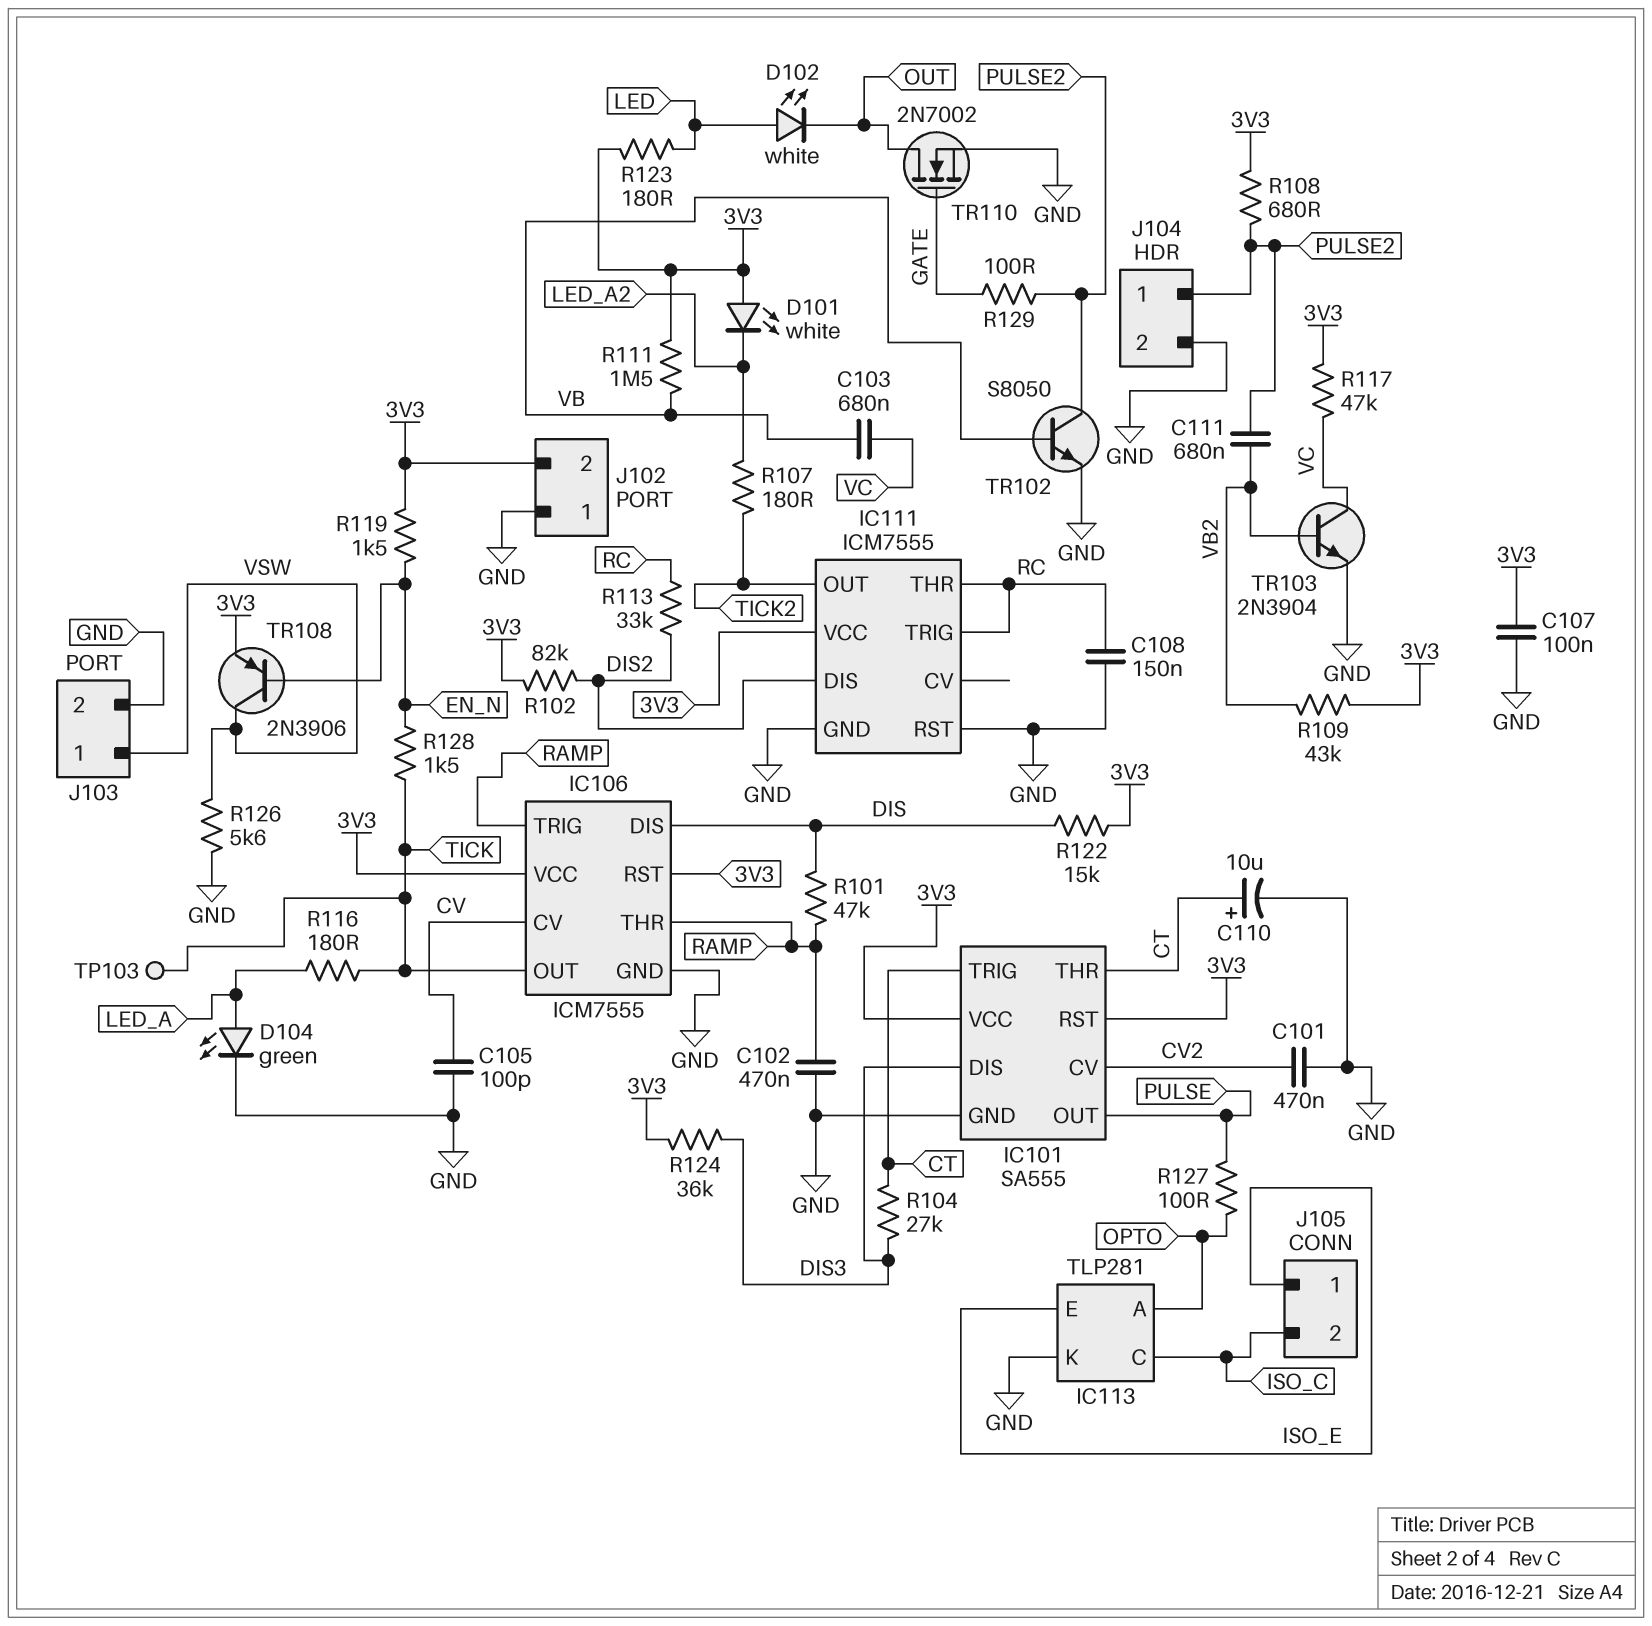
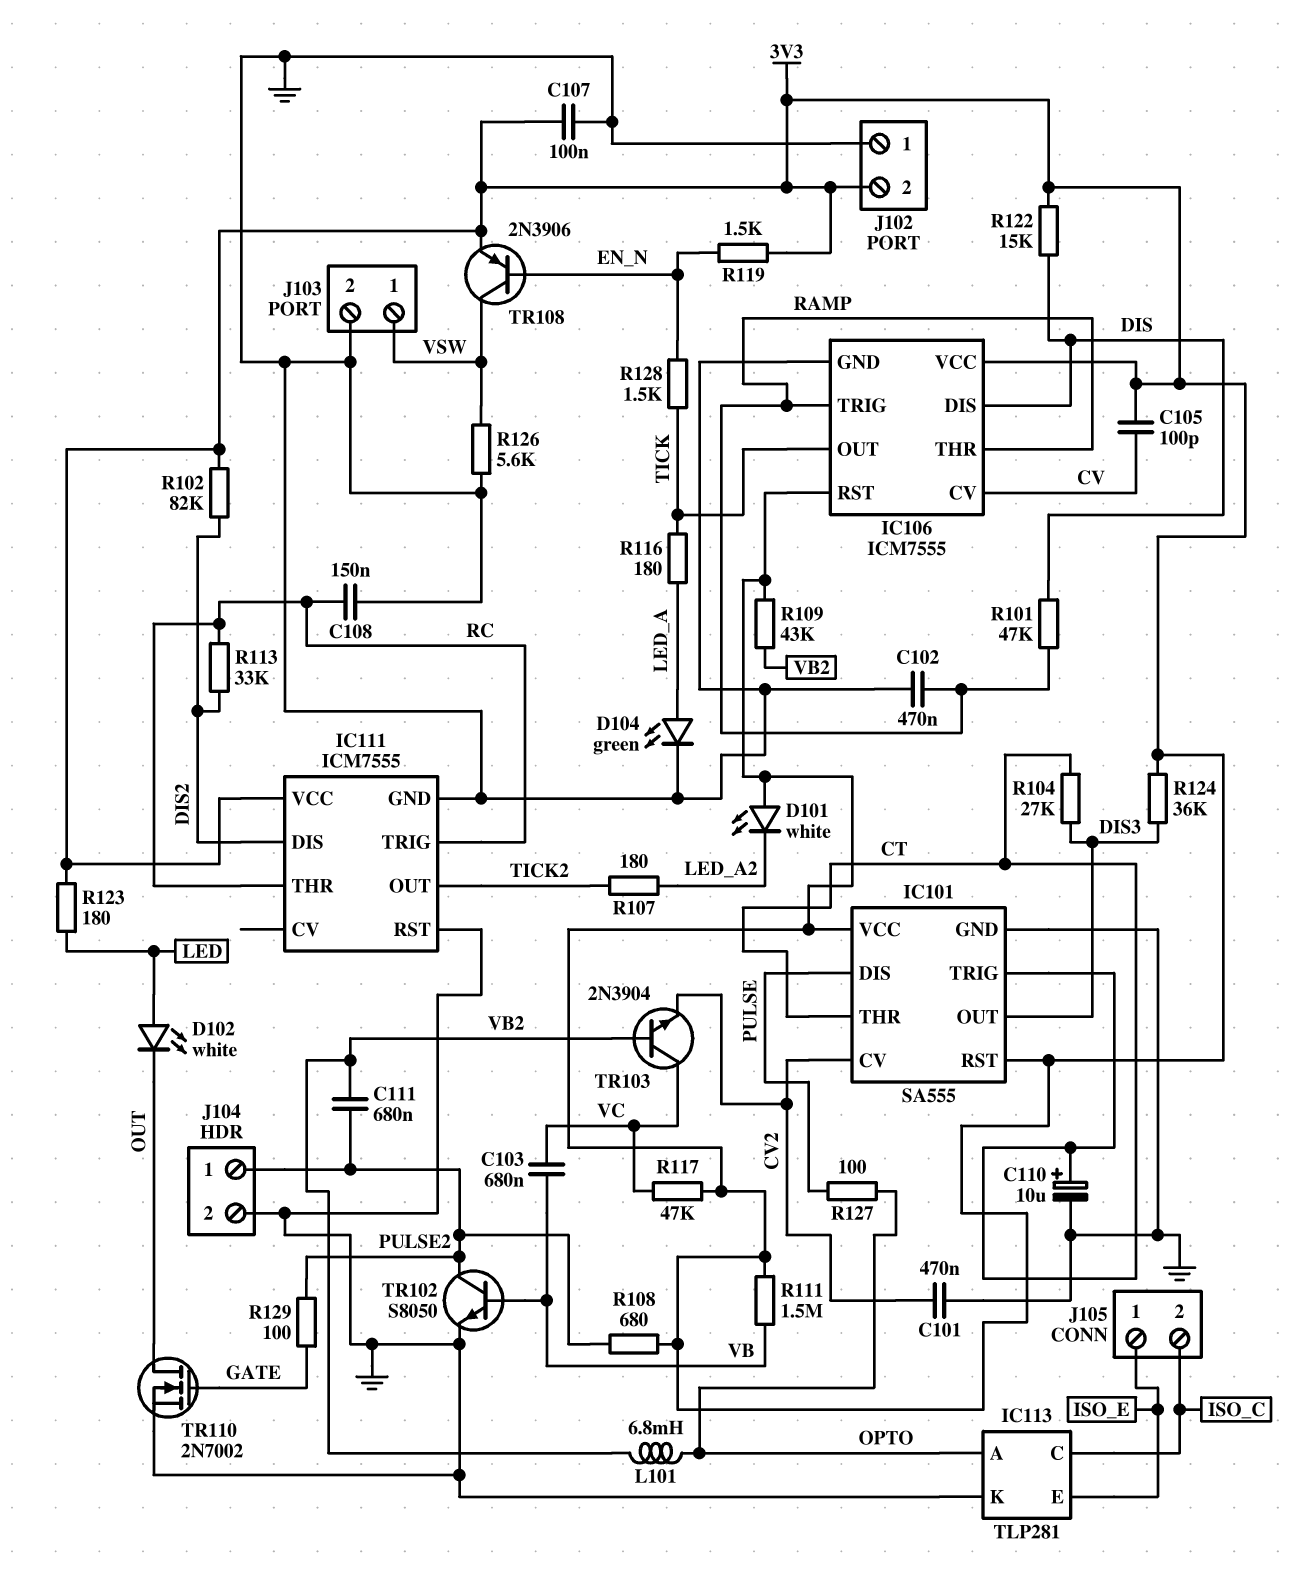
C105: 100pF (CV, GND) -> 100pF (3V3, CV)
IC101 pin DIS: DIS3 -> PULSE
IC101 pin OUT: PULSE -> DIS3
L101: none -> 6.8mH (OPTO, VB2)
TP103: test point (TICK) -> none
TR103: NPN 2N3904 (B VB2, C VC, E GND) -> NPN 2N3904 (B VB2, C VC, E CV2)

